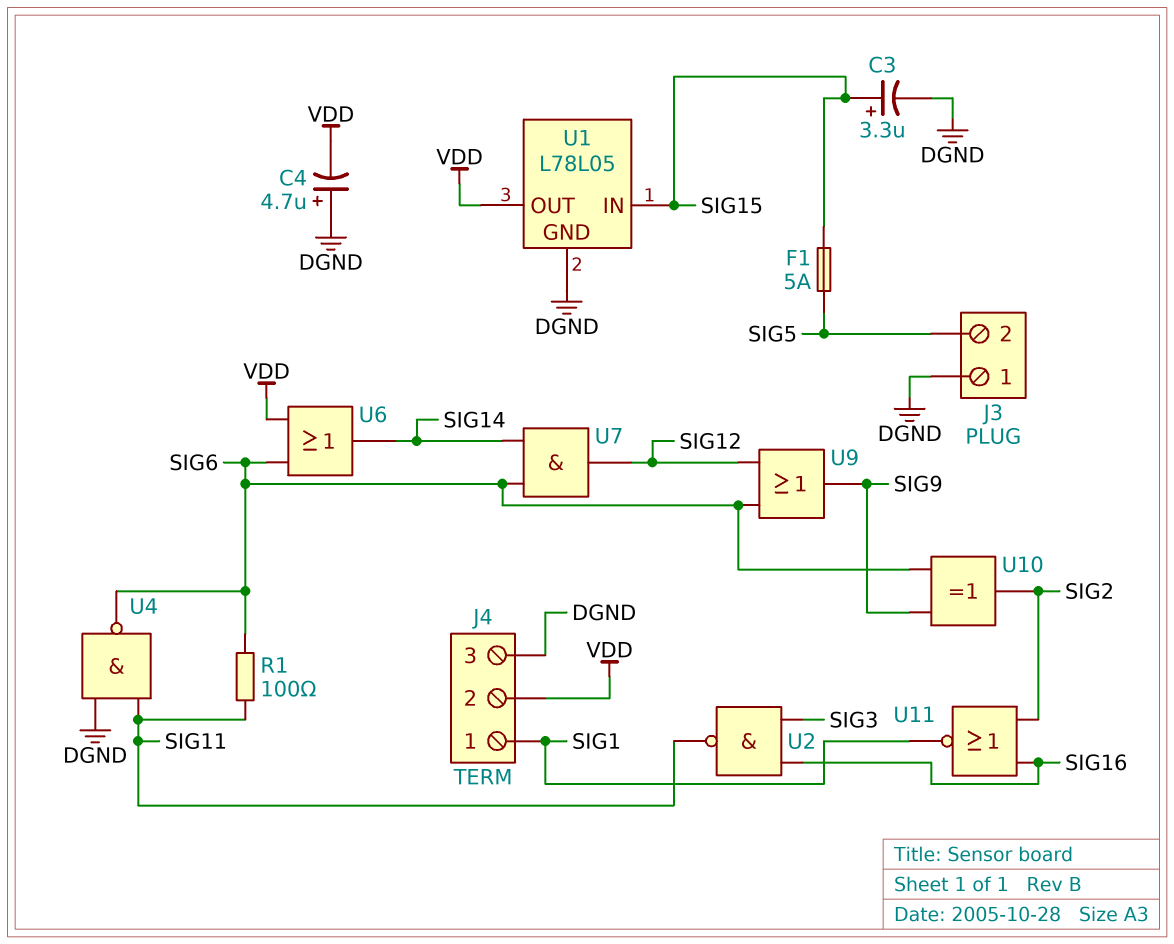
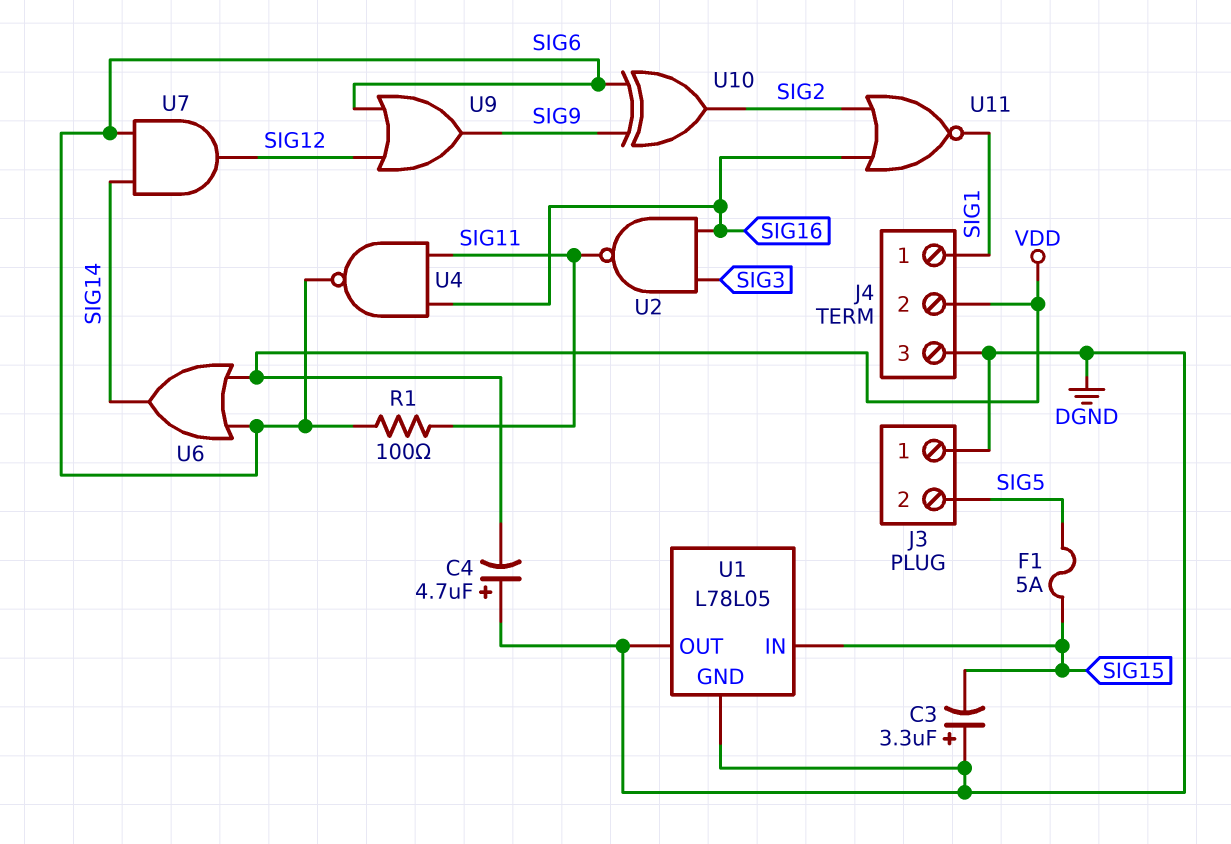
C3: 3.3uF (plus SIG15, minus DGND) -> 3.3uF (plus DGND, minus SIG15)
U1 pin OUT: VDD -> DGND
U4: NAND (in DGND, in SIG11, out SIG6) -> NAND (in SIG11, in SIG16, out SIG6)

